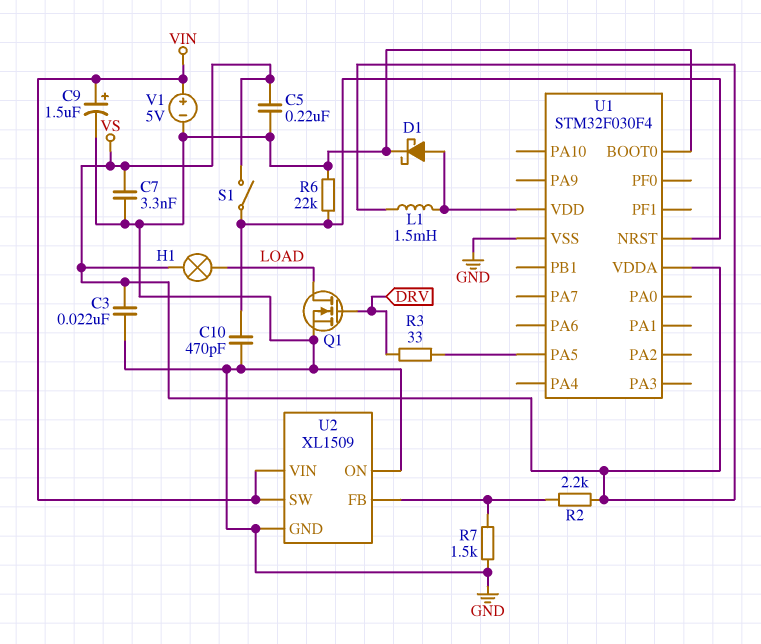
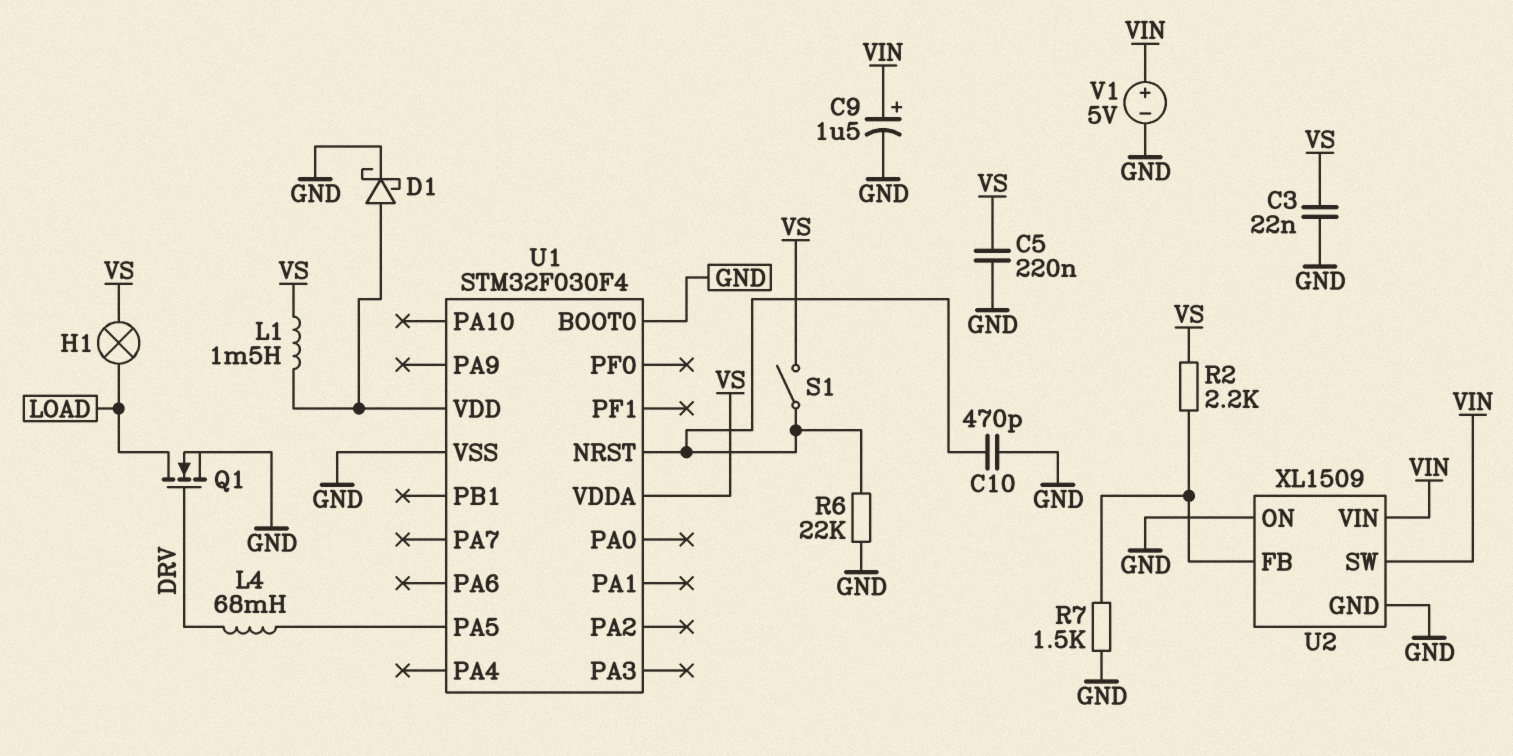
C7: 3.3nF (GND, VS) -> none
L4: none -> 68mH (DRV, U1/PA5)
R3: 33 (DRV, U1/PA5) -> none

